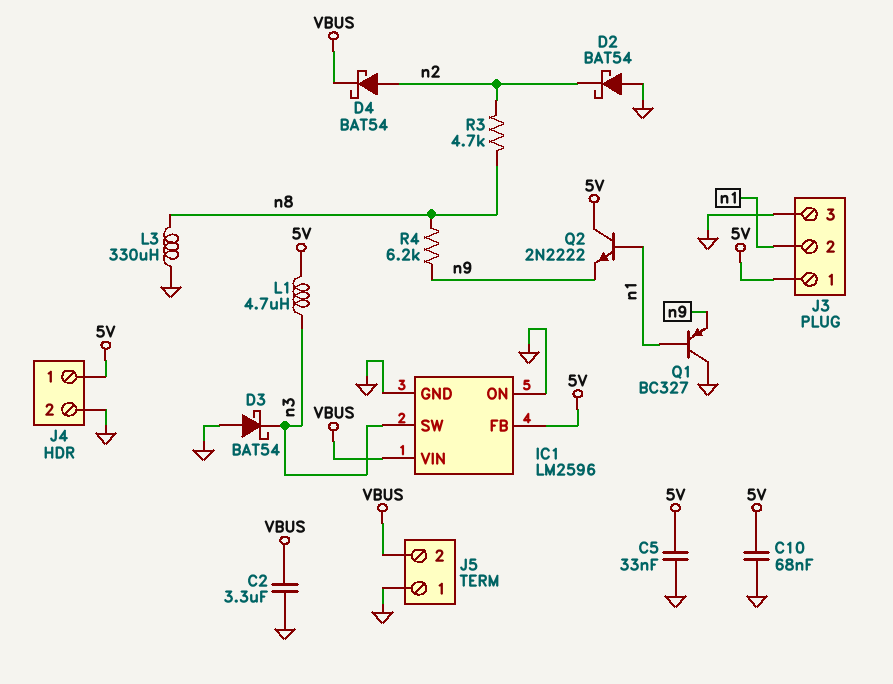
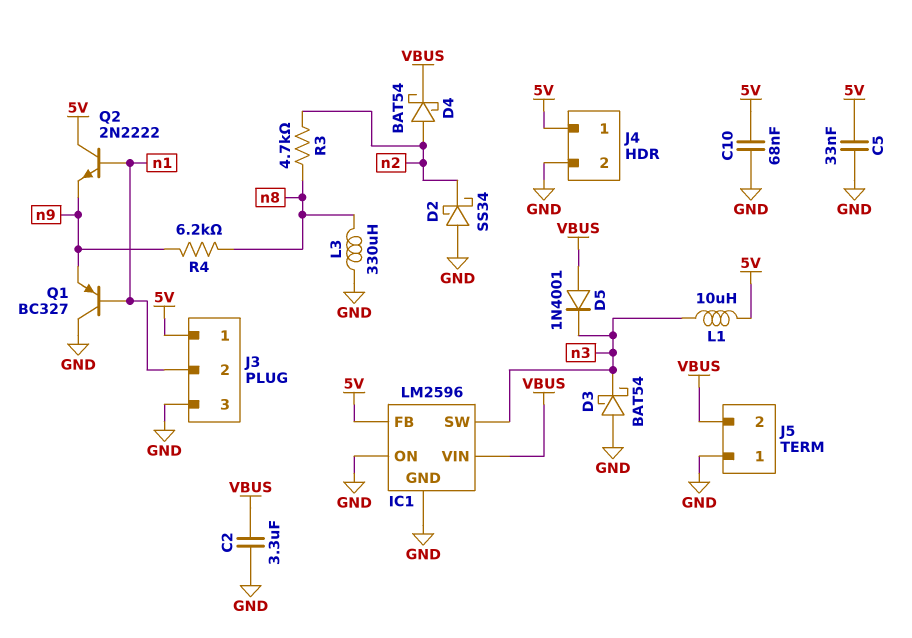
D2: schottky BAT54 (A GND, K n2) -> schottky SS34 (A GND, K n2)
D5: none -> diode 1N4001 (A VBUS, K n3)
L1: 4.7uH (5V, n3) -> 10uH (5V, n3)

